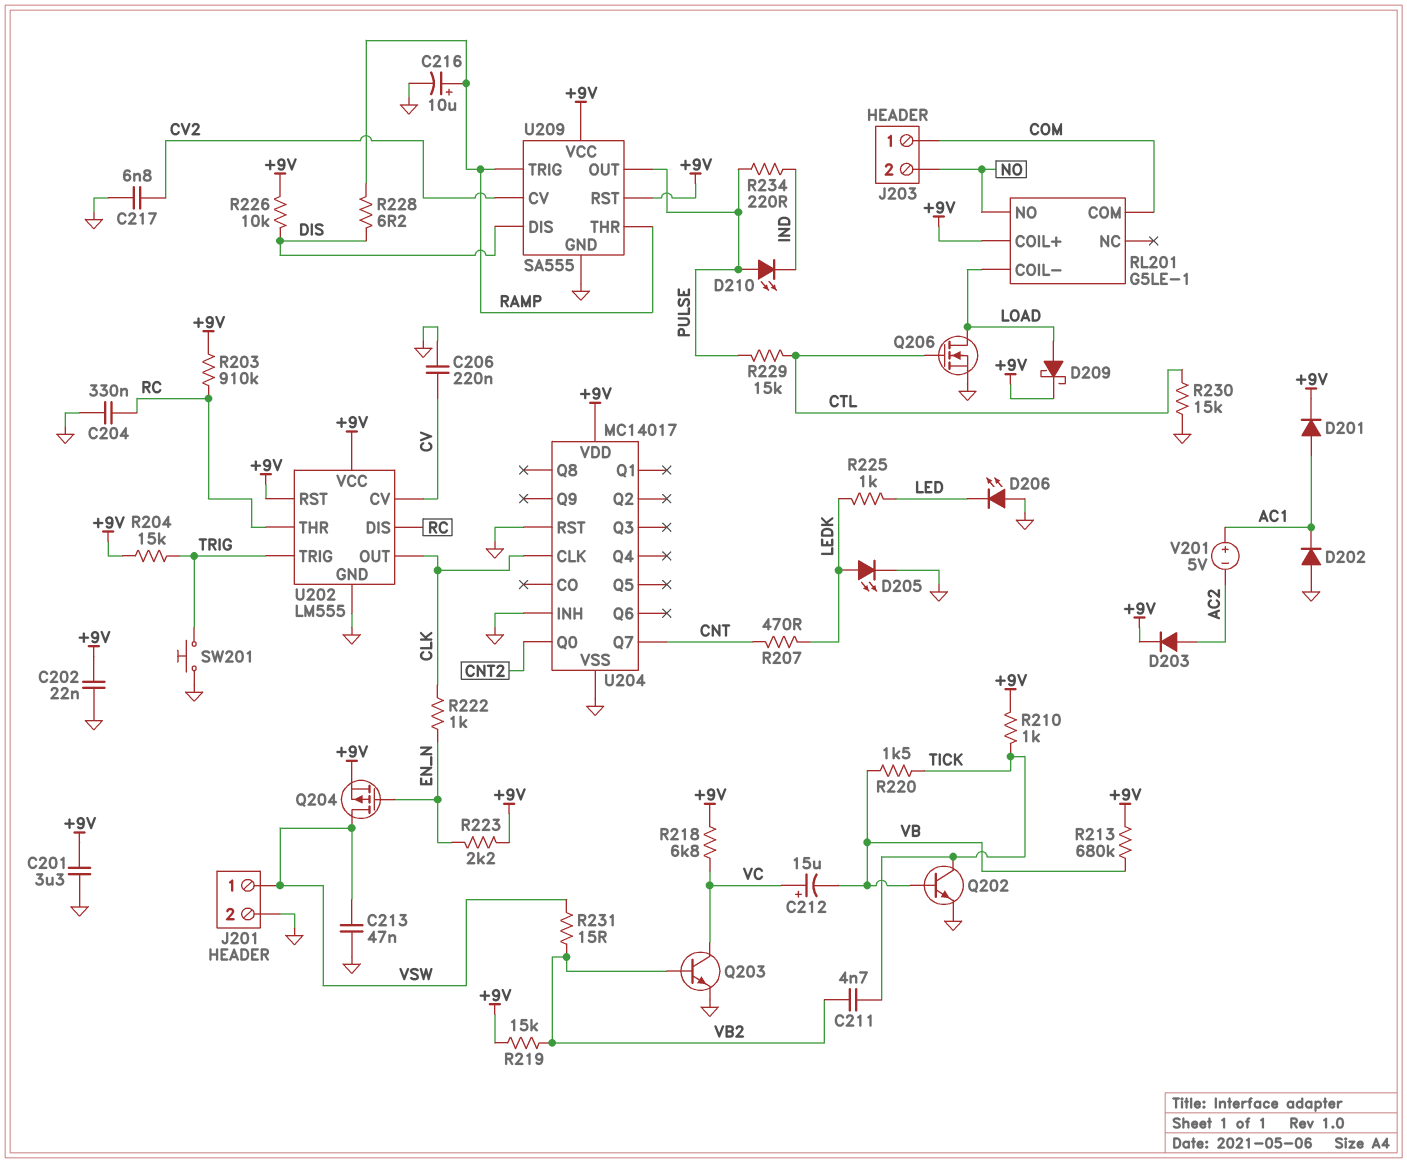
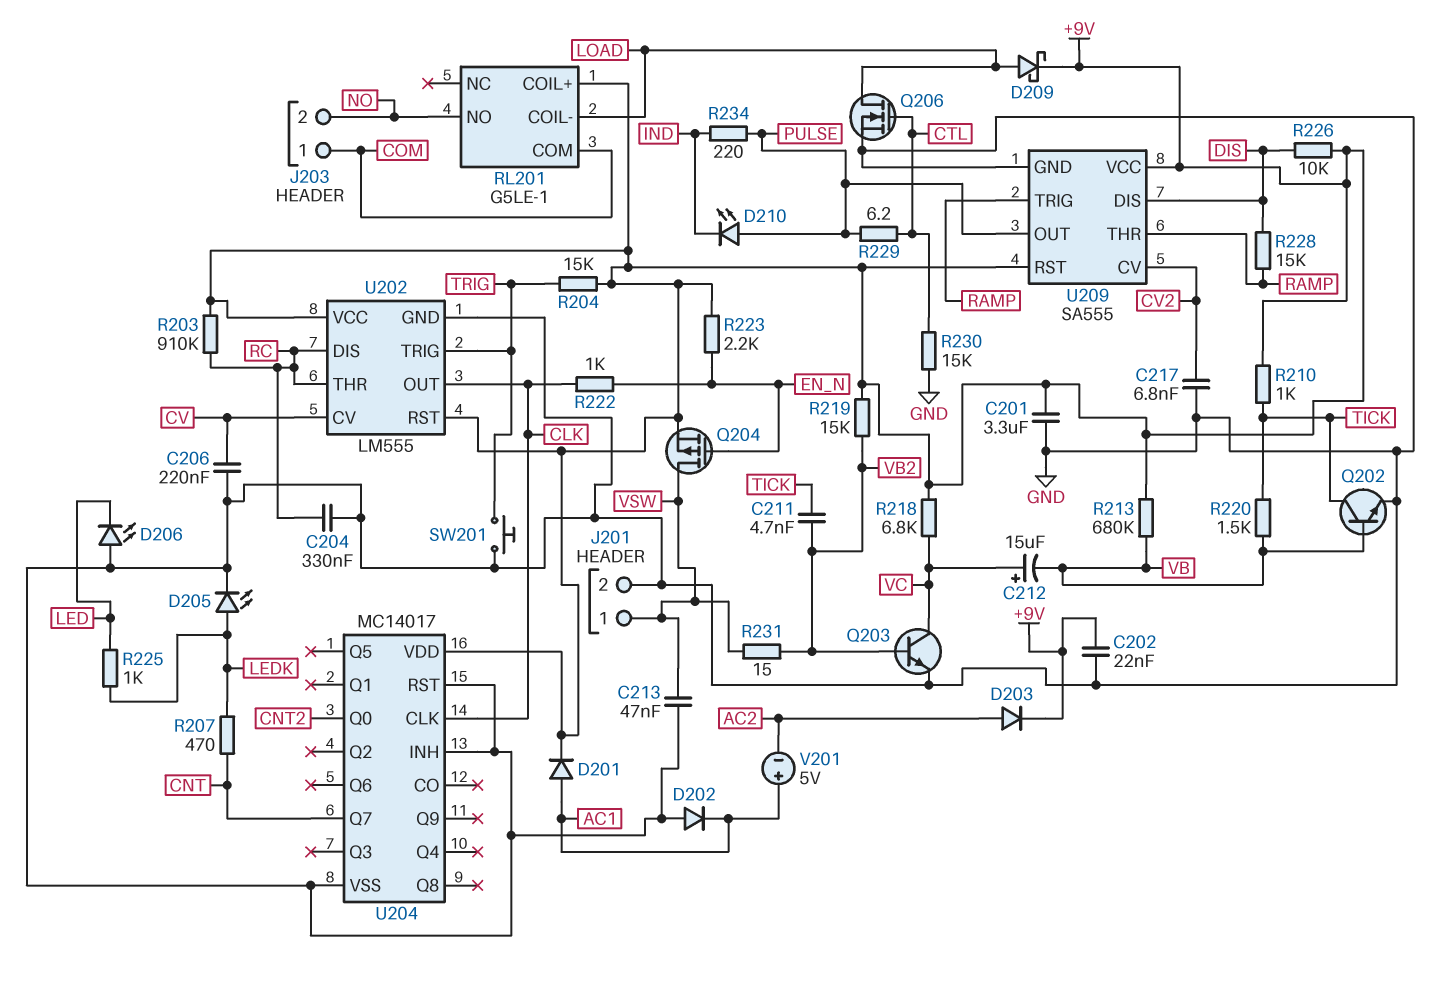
C216: 10uF (plus RAMP, minus GND) -> none
R228: 6.2 (DIS, RAMP) -> 15k (DIS, RAMP)
R229: 15k (CTL, PULSE) -> 6.2 (CTL, PULSE)

